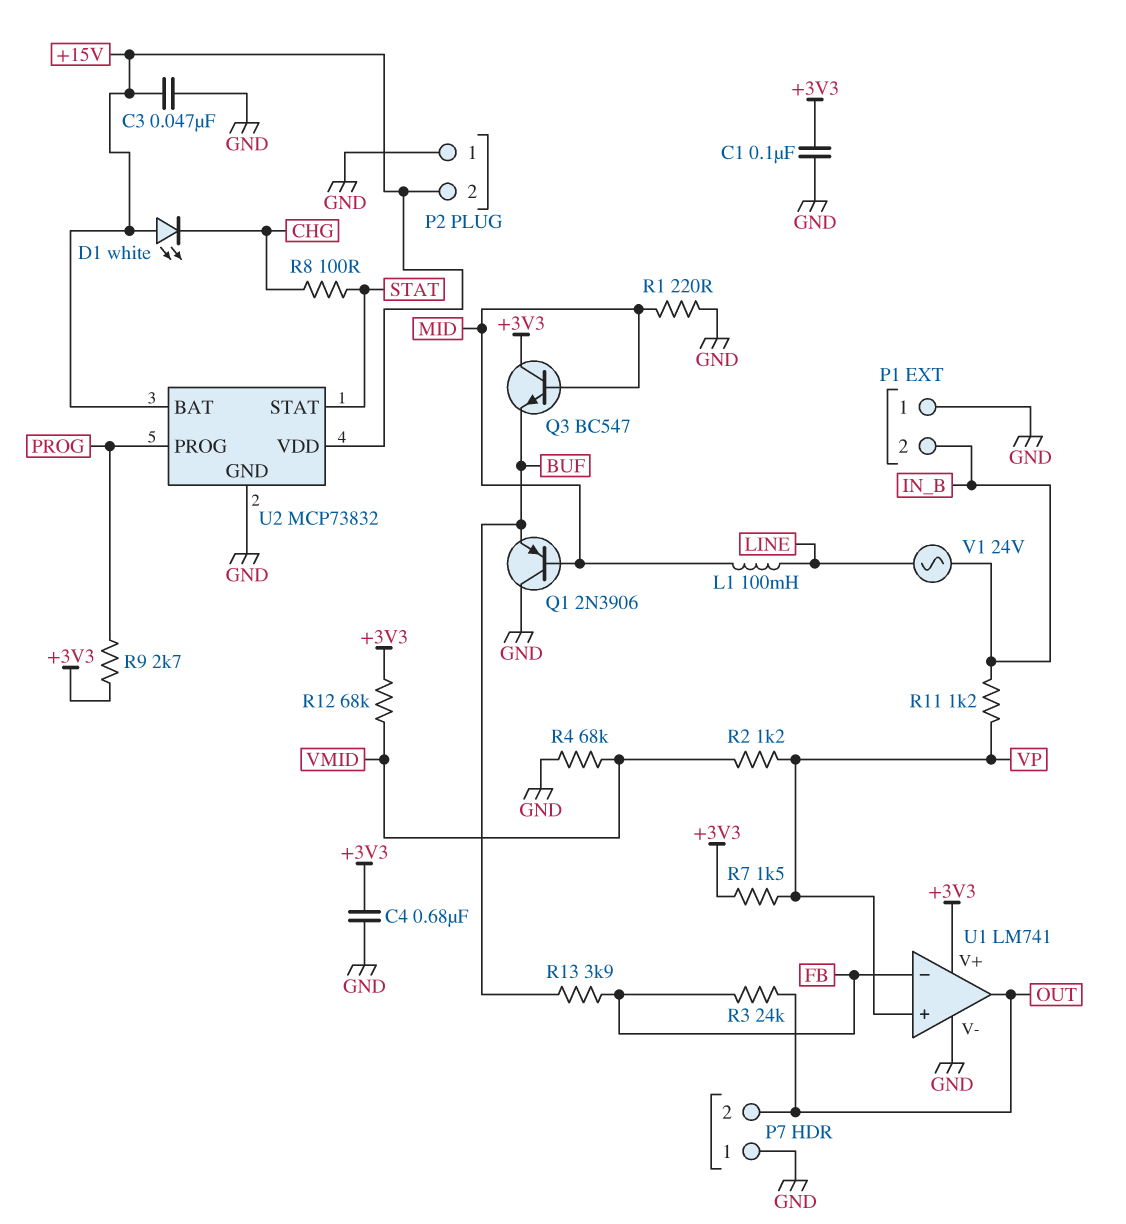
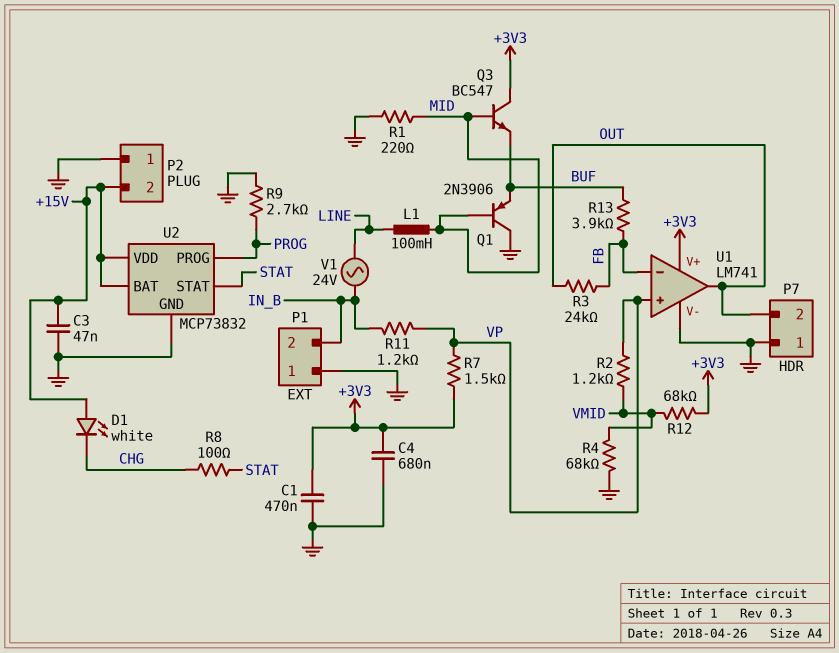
C1: 100nF (+3V3, GND) -> 470nF (+3V3, GND)
R9: 2.7k (+3V3, PROG) -> 2.7k (GND, PROG)

